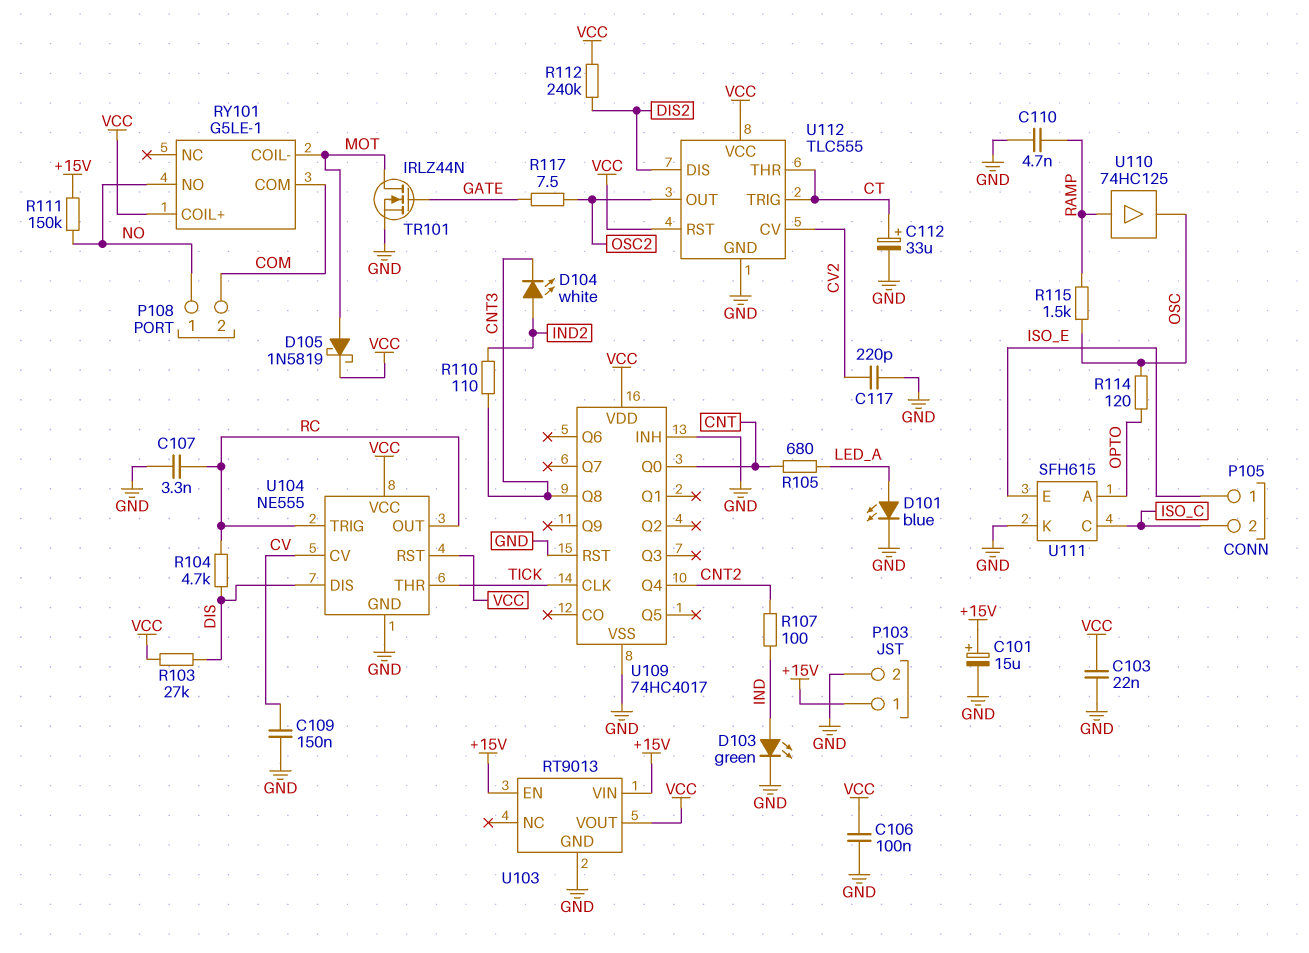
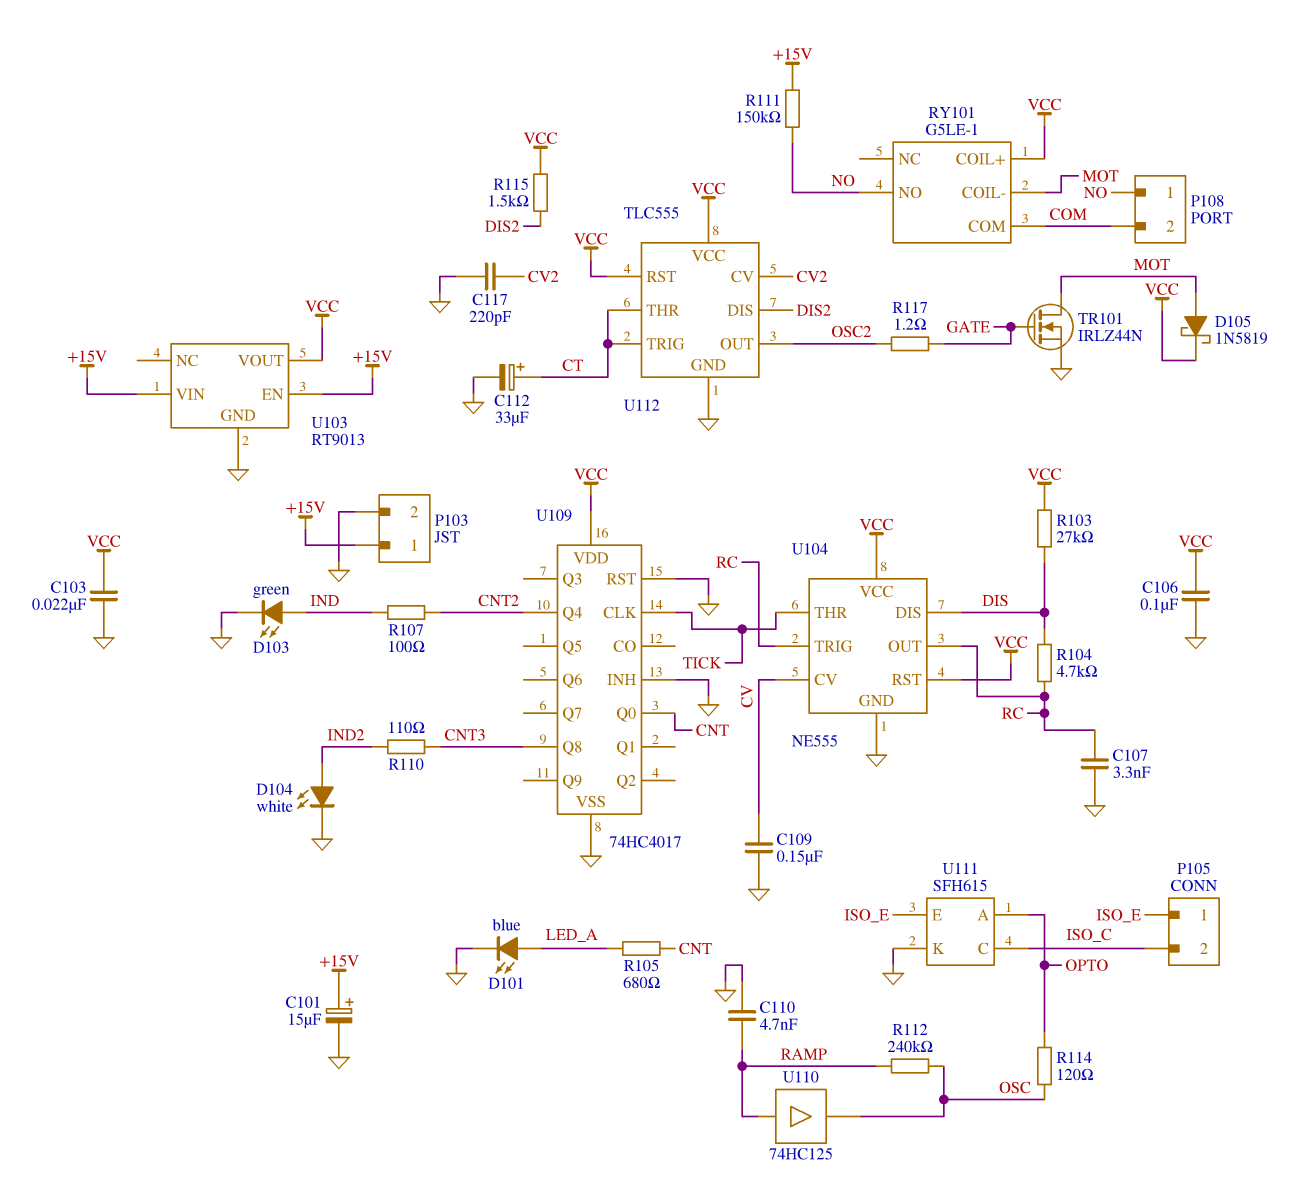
D104: LED white (A IND2, K CNT3) -> LED white (A IND2, K GND)
R112: 240k (DIS2, VCC) -> 240k (OSC, RAMP)
R115: 1.5k (OSC, RAMP) -> 1.5k (DIS2, VCC)
R117: 7.5 (GATE, OSC2) -> 1.2 (GATE, OSC2)

